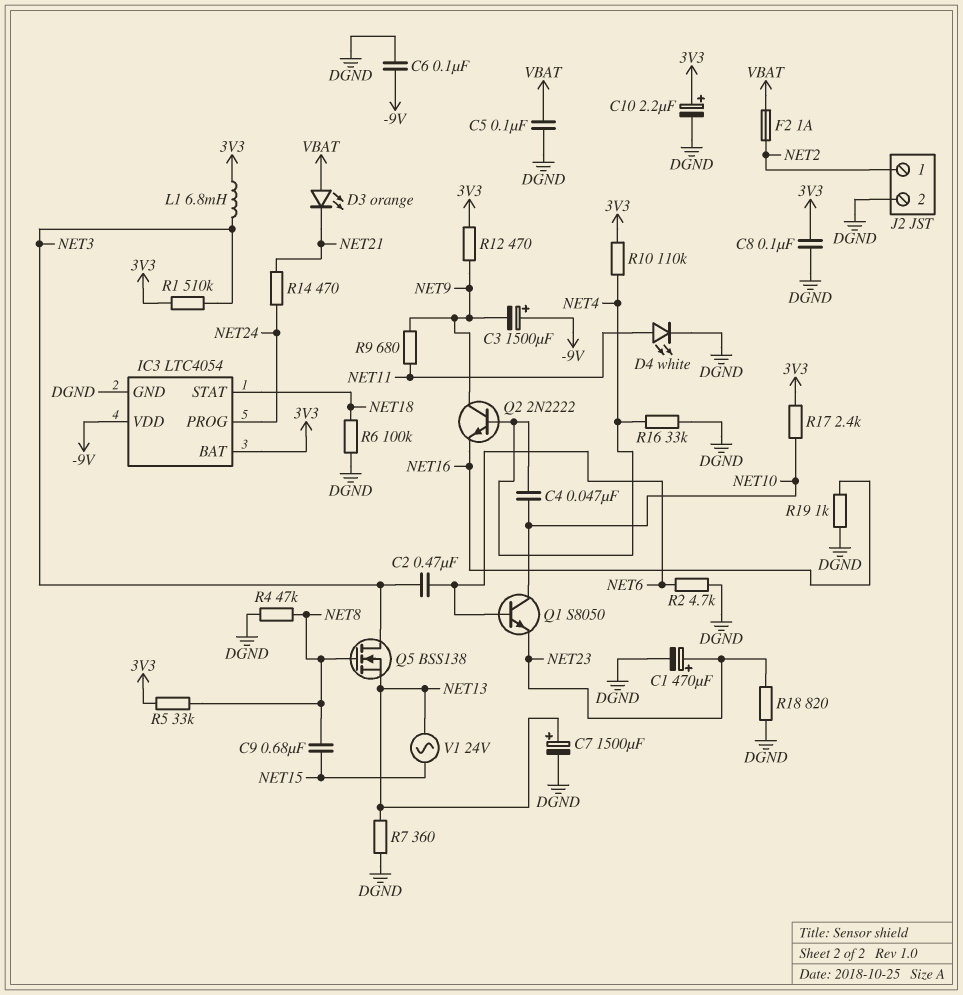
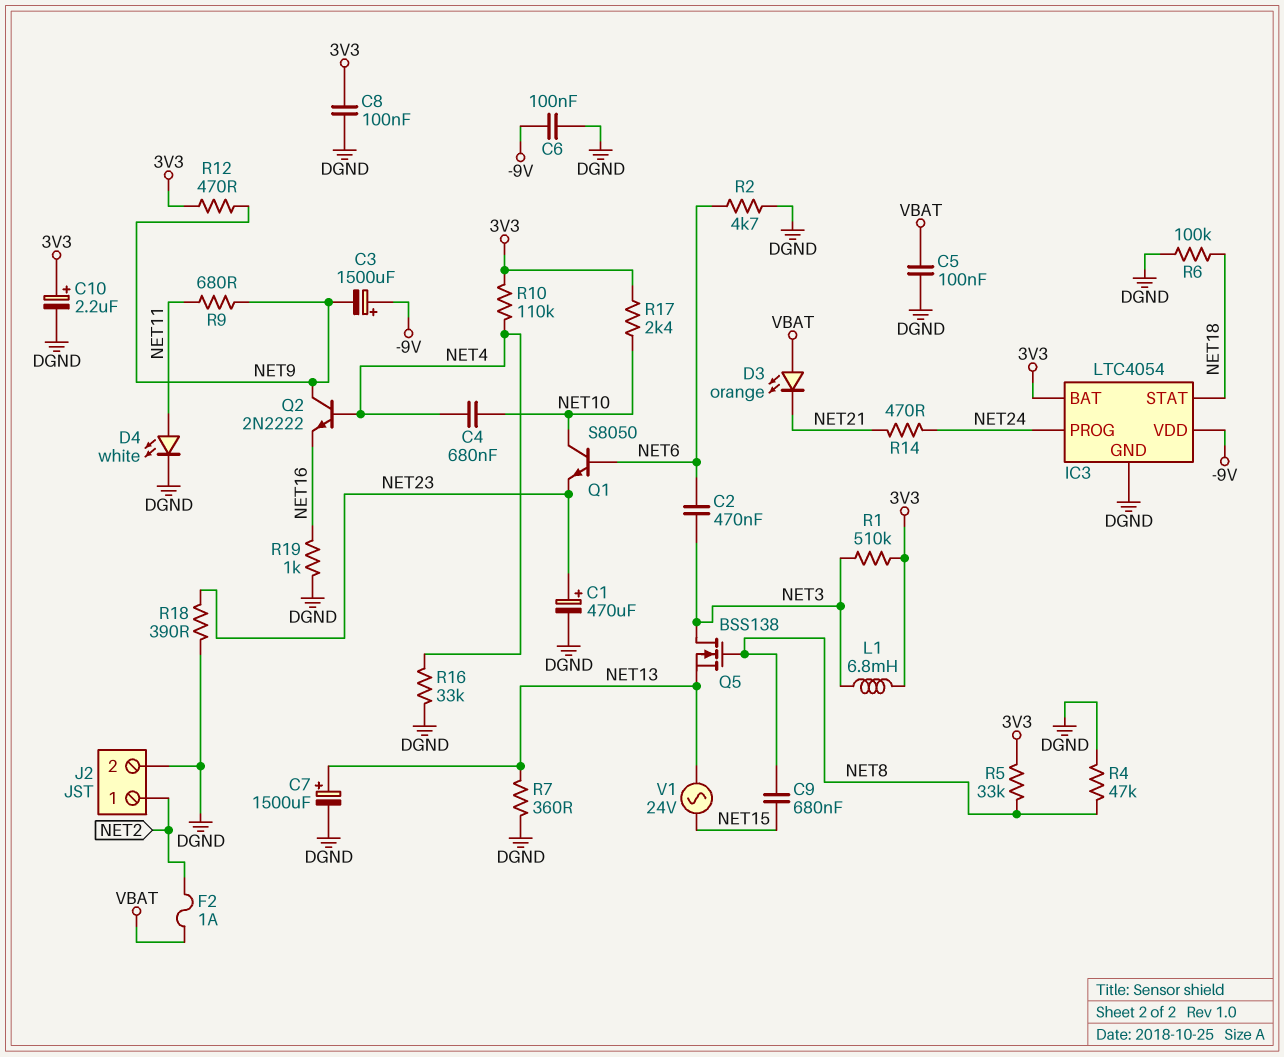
C4: 47nF (NET4, NET10) -> 680nF (NET4, NET10)
R18: 820 (DGND, NET23) -> 390 (DGND, NET23)

